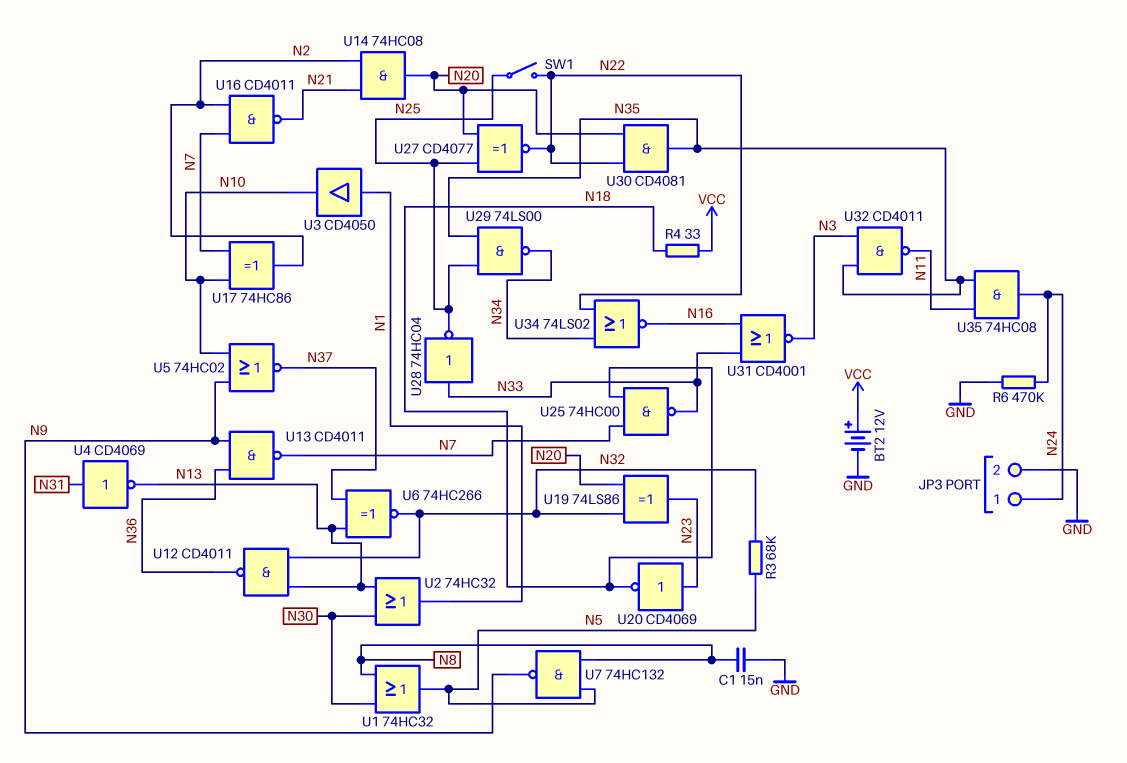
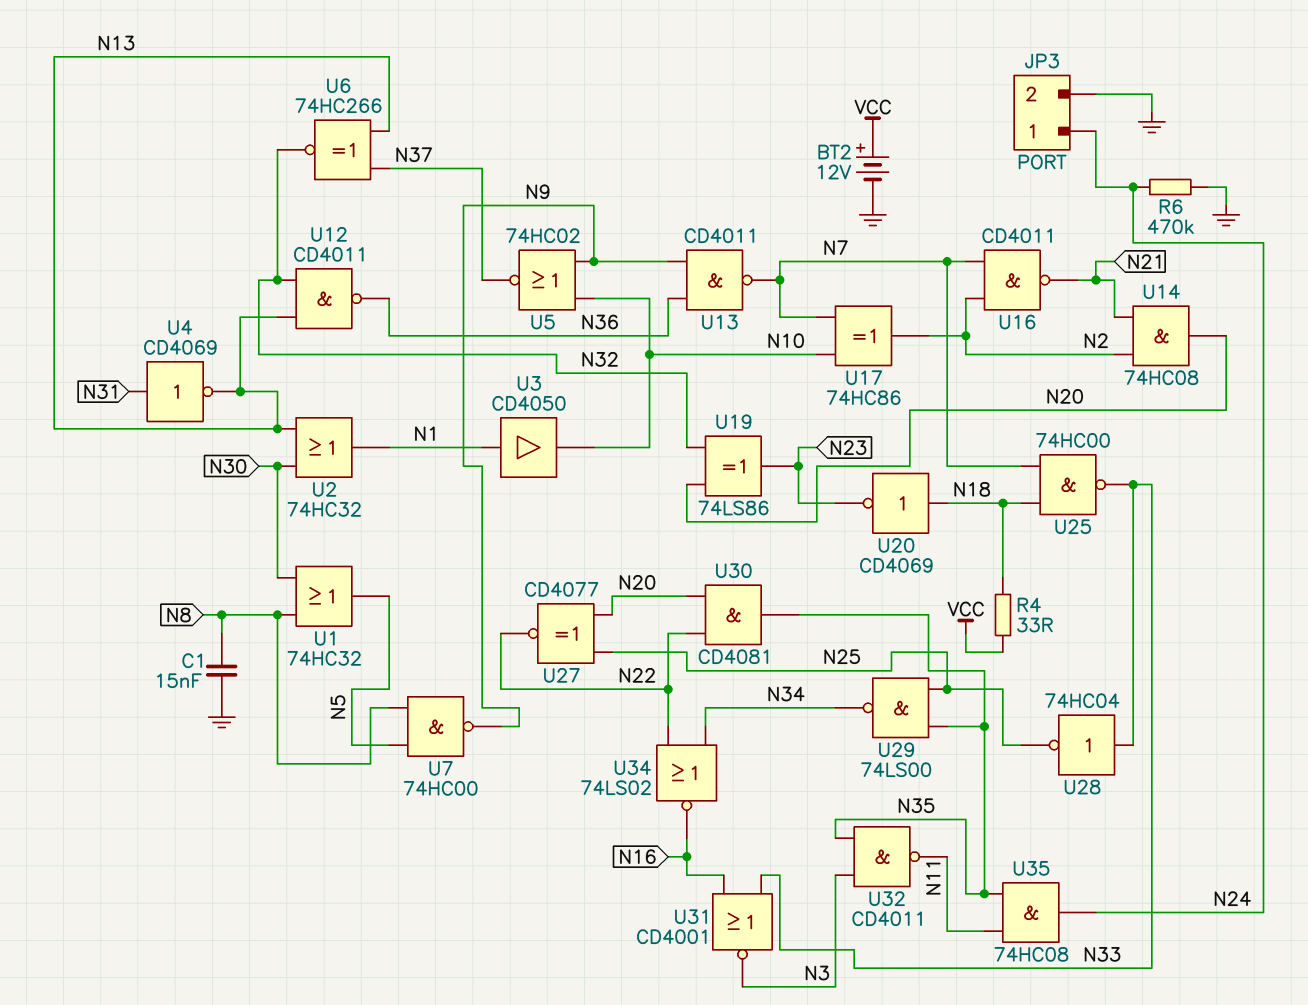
R3: 68k (N5, N32) -> none
SW1: switch (N22, N25) -> none
U7: NAND 74HC132 (in N5, in N8, out N9) -> NAND 74HC00 (in N5, in N8, out N9)
U20: NOT CD4069 (in N23, out N18) -> NOT CD4069 (in N18, out N23)

